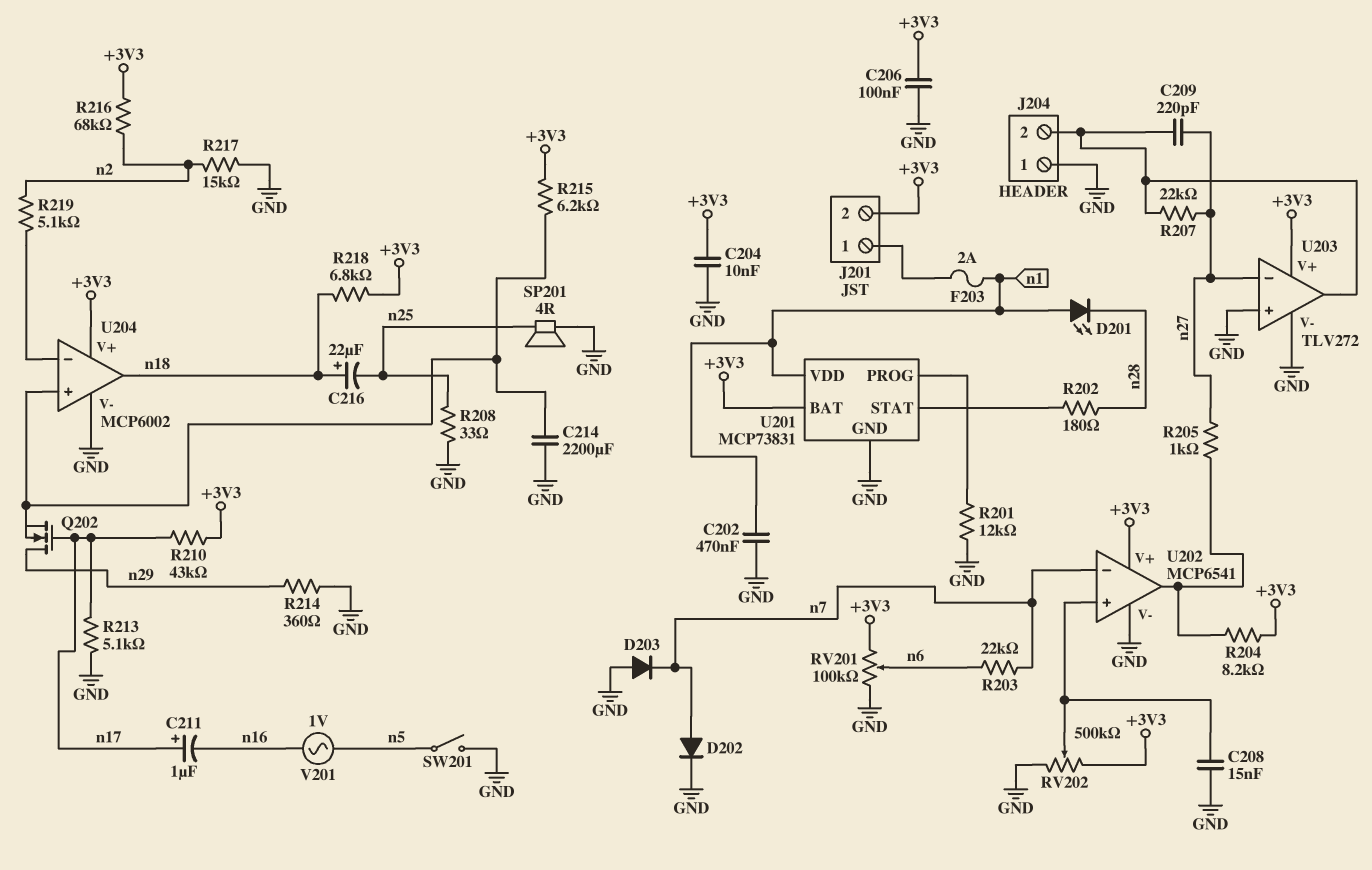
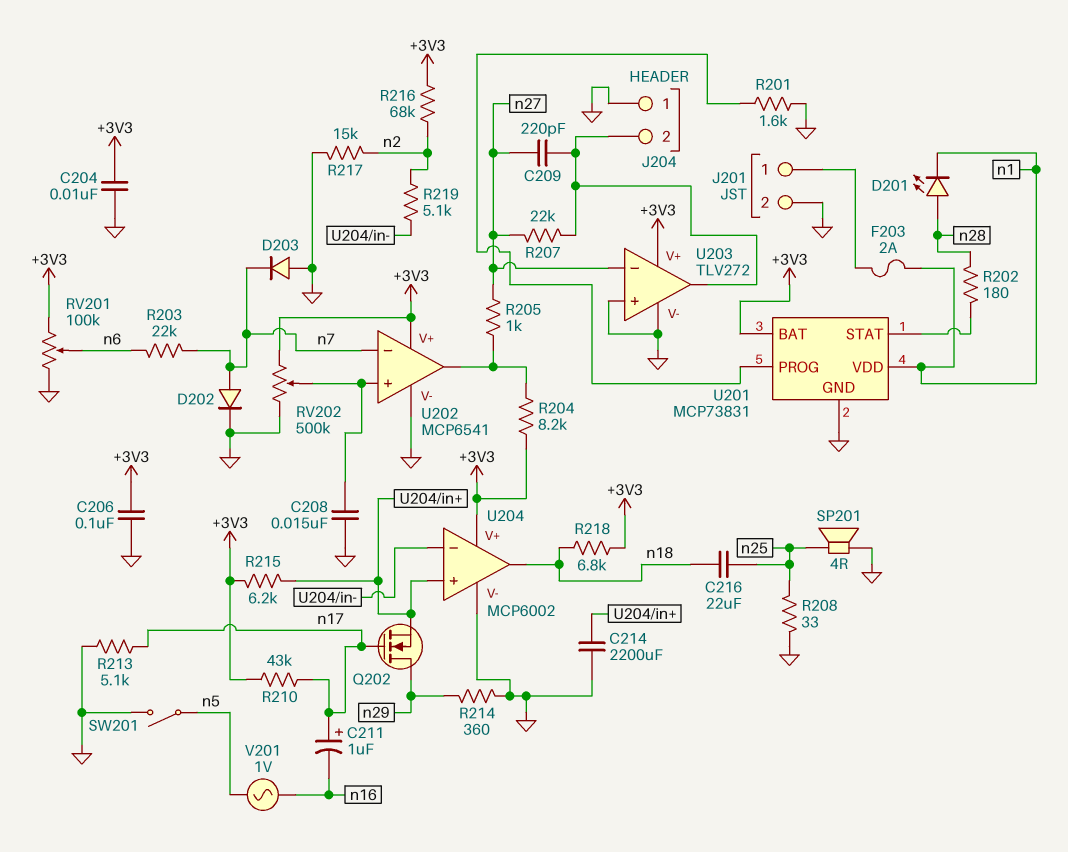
C202: 470nF (GND, n1) -> none
C216: 22uF (plus n18, minus n25) -> 22uF (n18, n25)
D201: LED (A n1, K n28) -> LED (A n28, K n1)
J201 pin 2: +3V3 -> GND
R201: 12k (GND, U201/PROG) -> 1.6k (GND, U201/PROG)

